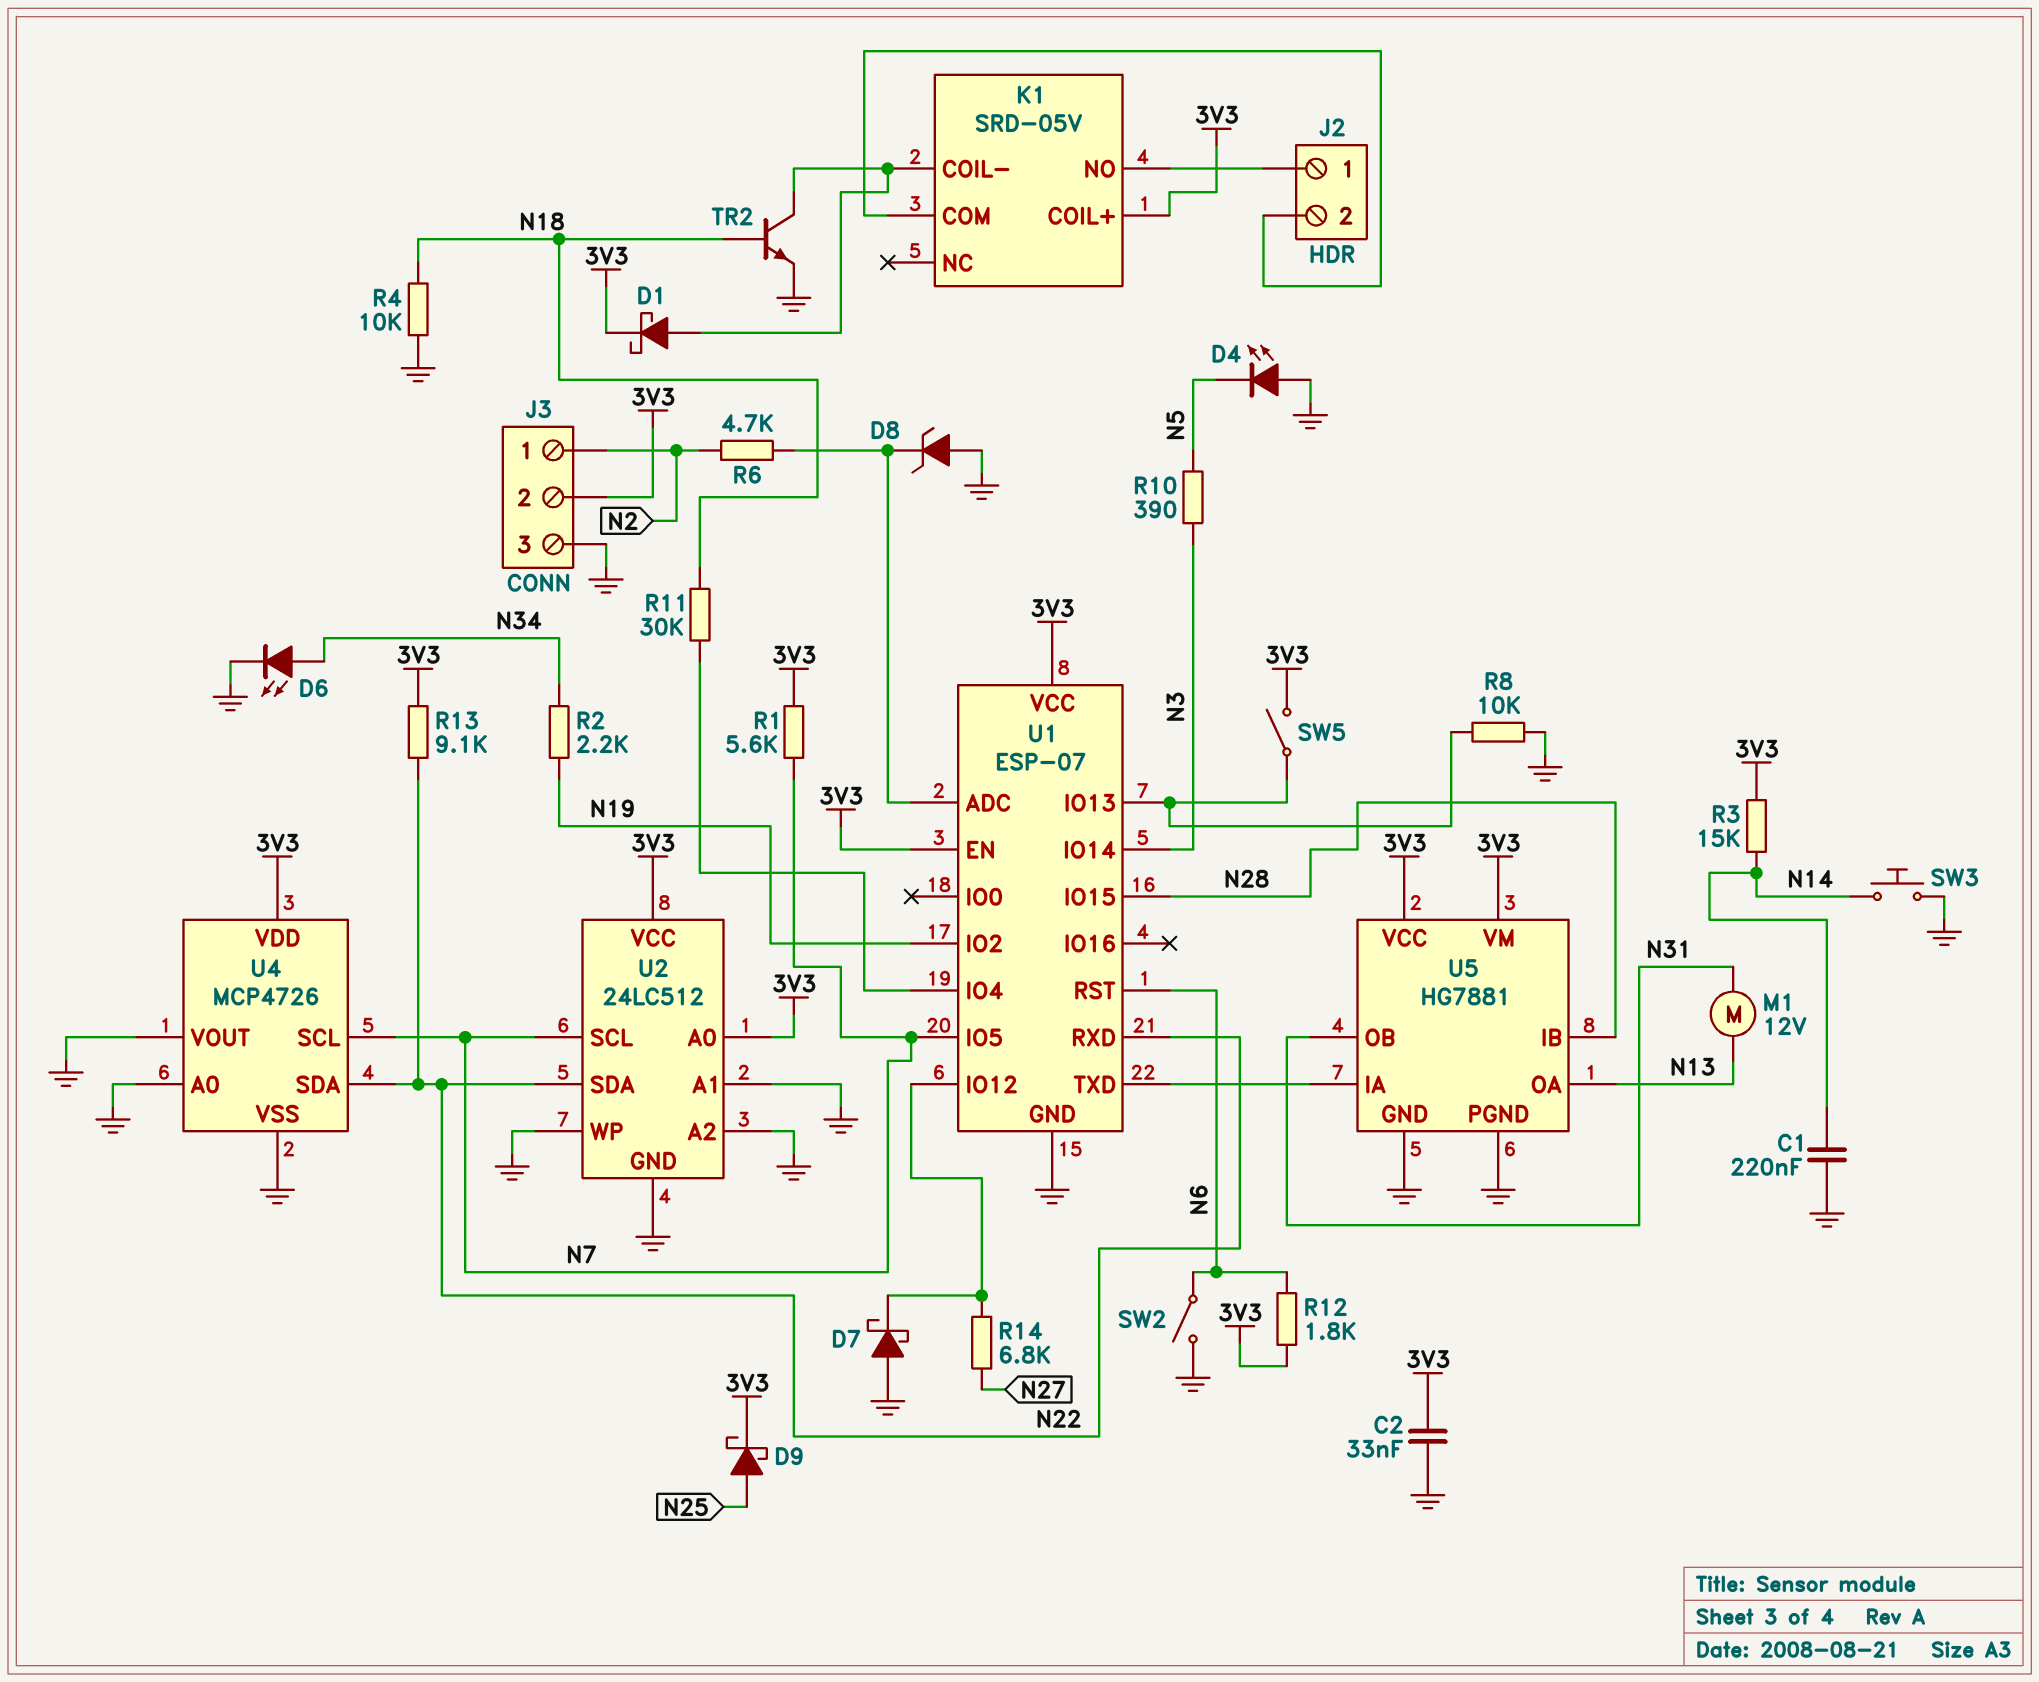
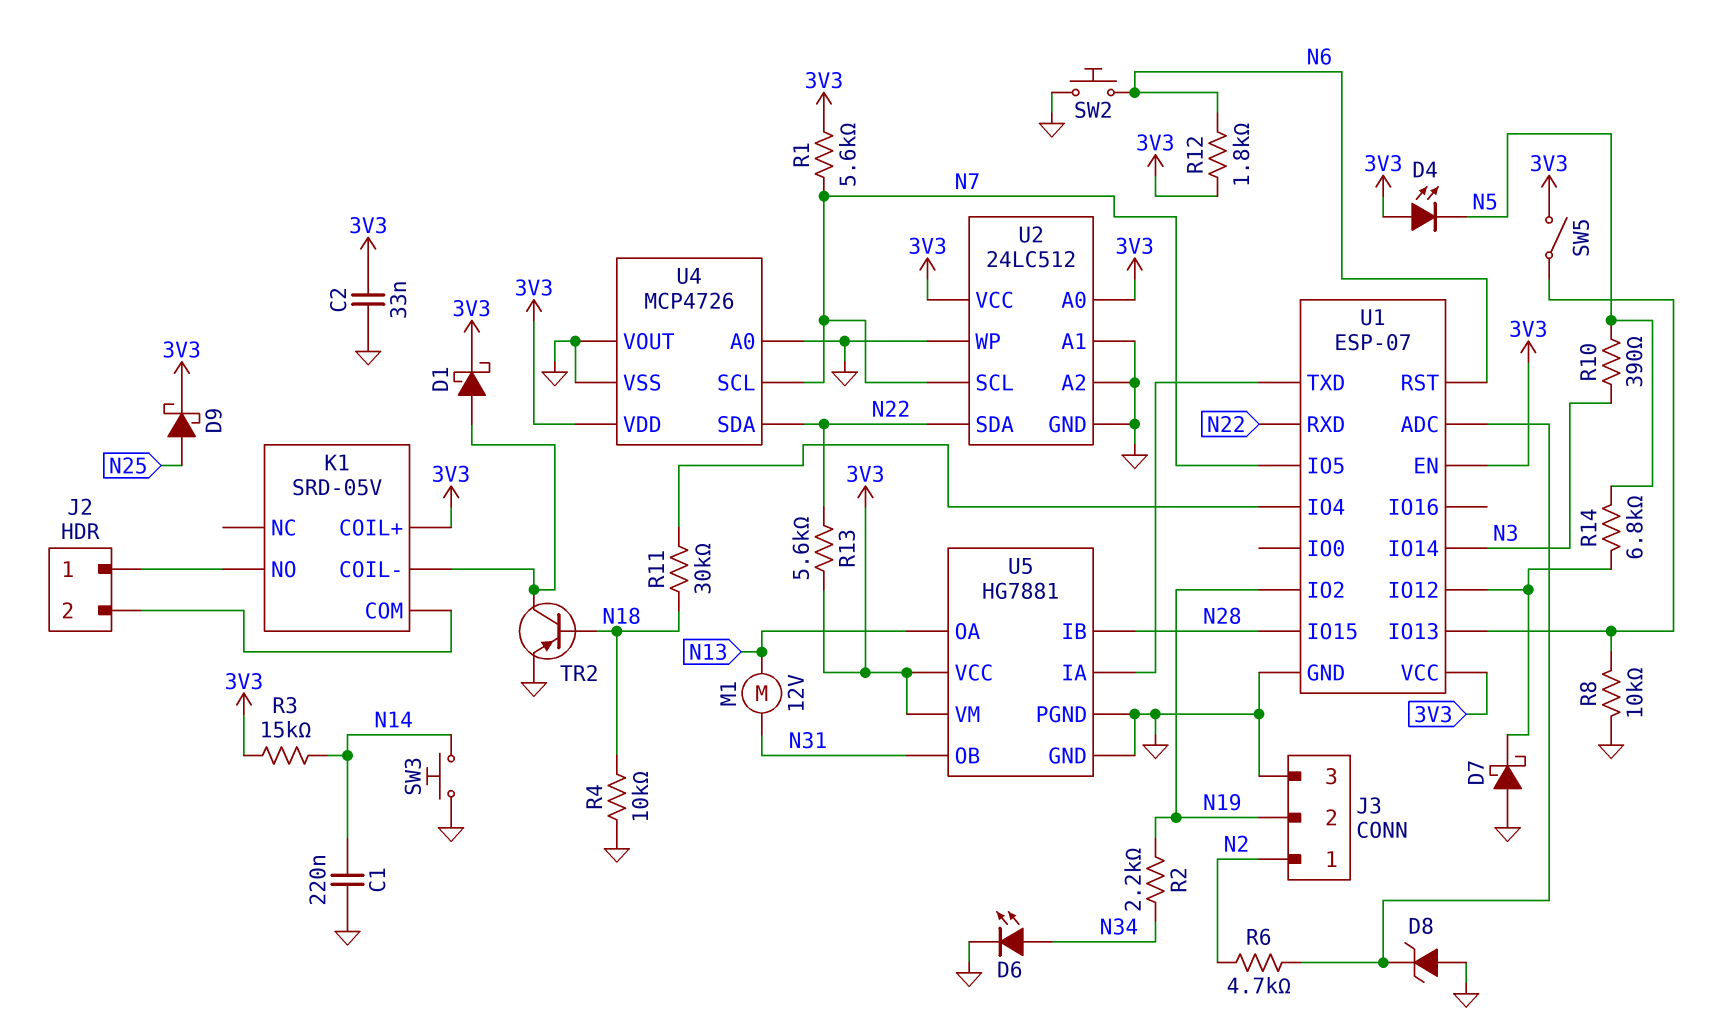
D4: LED (A GND, K N5) -> LED (A 3V3, K N5)
J3 pin 2: 3V3 -> N19
R13: 9.1k (3V3, N22) -> 5.6k (3V3, N22)
R14: 6.8k (N27, U1/IO12) -> 6.8k (N5, U1/IO12)
SW2: switch (GND, N6) -> button (GND, N6)
TR2: NPN (B N18, C K1/COIL-, E GND) -> PNP (B N18, C K1/COIL-, E GND)

